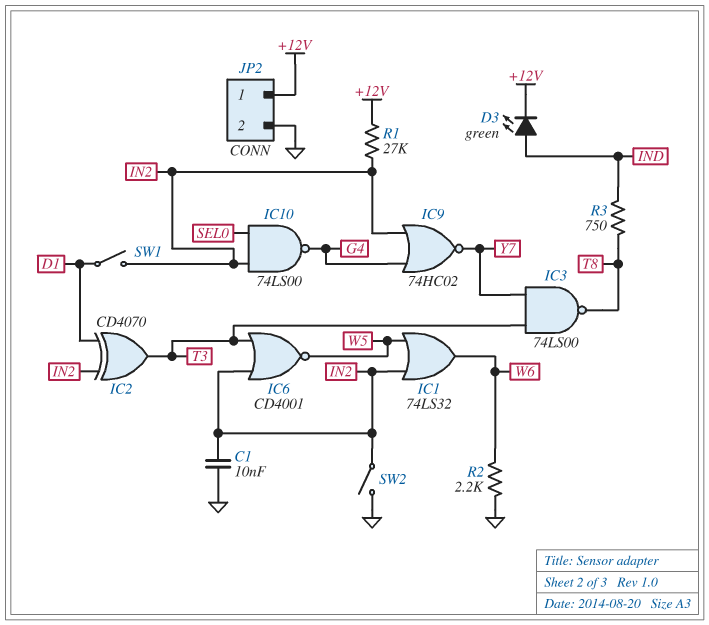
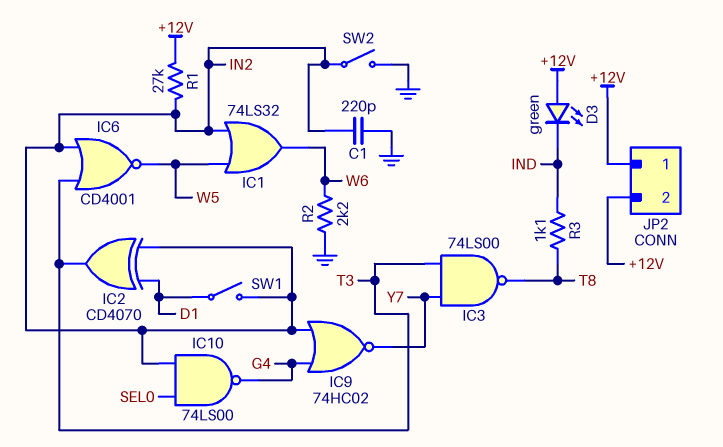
C1: 10nF (GND, IN2) -> 220pF (GND, IN2)
D3: LED green (A IND, K +12V) -> LED green (A +12V, K IND)
JP2 pin 2: GND -> +12V
R3: 750 (IND, T8) -> 1.1k (IND, T8)

